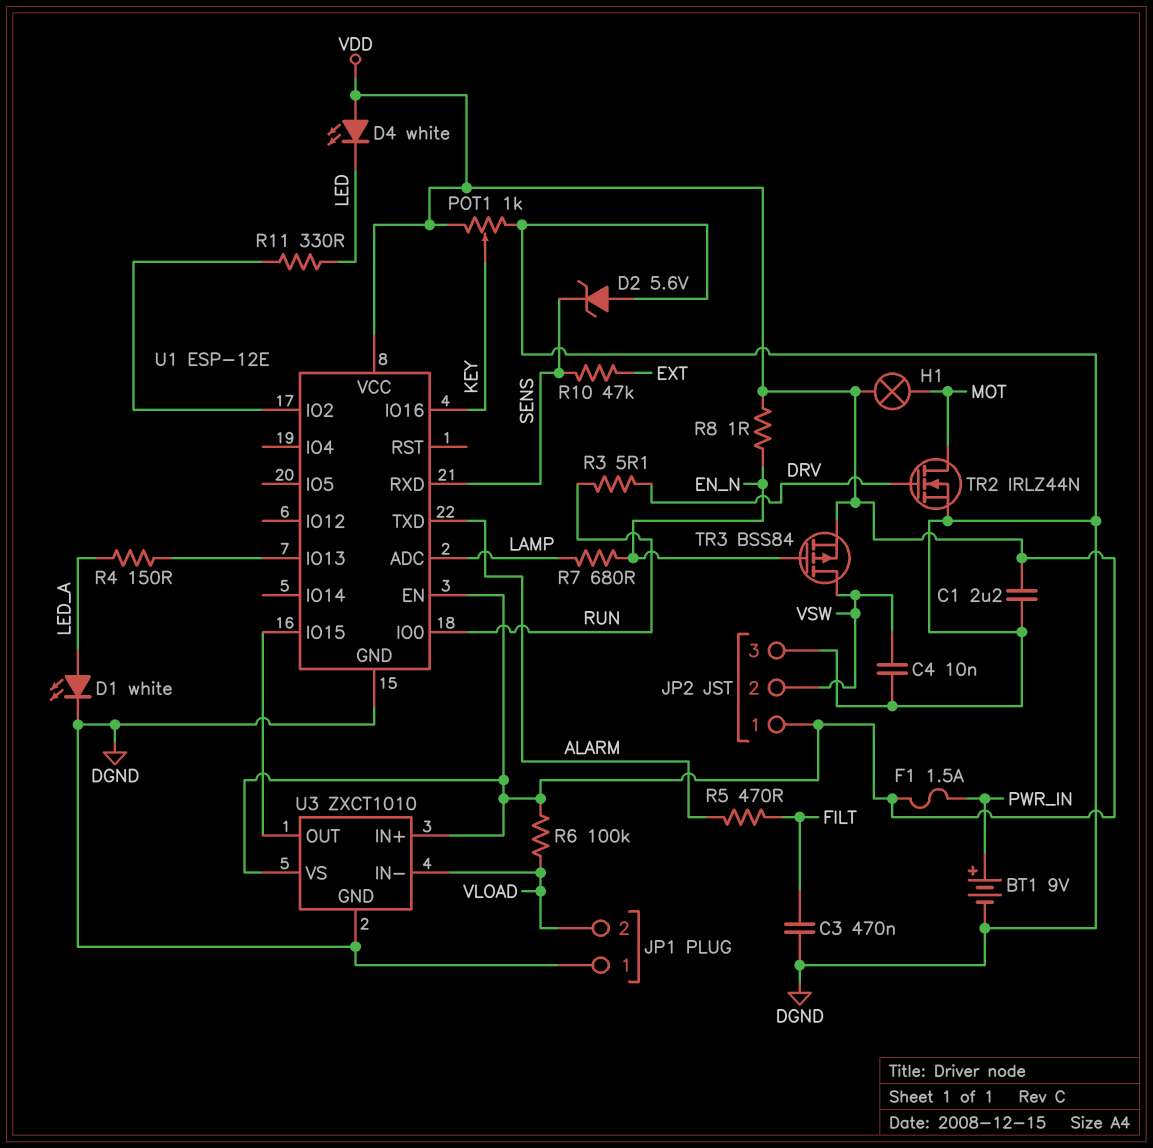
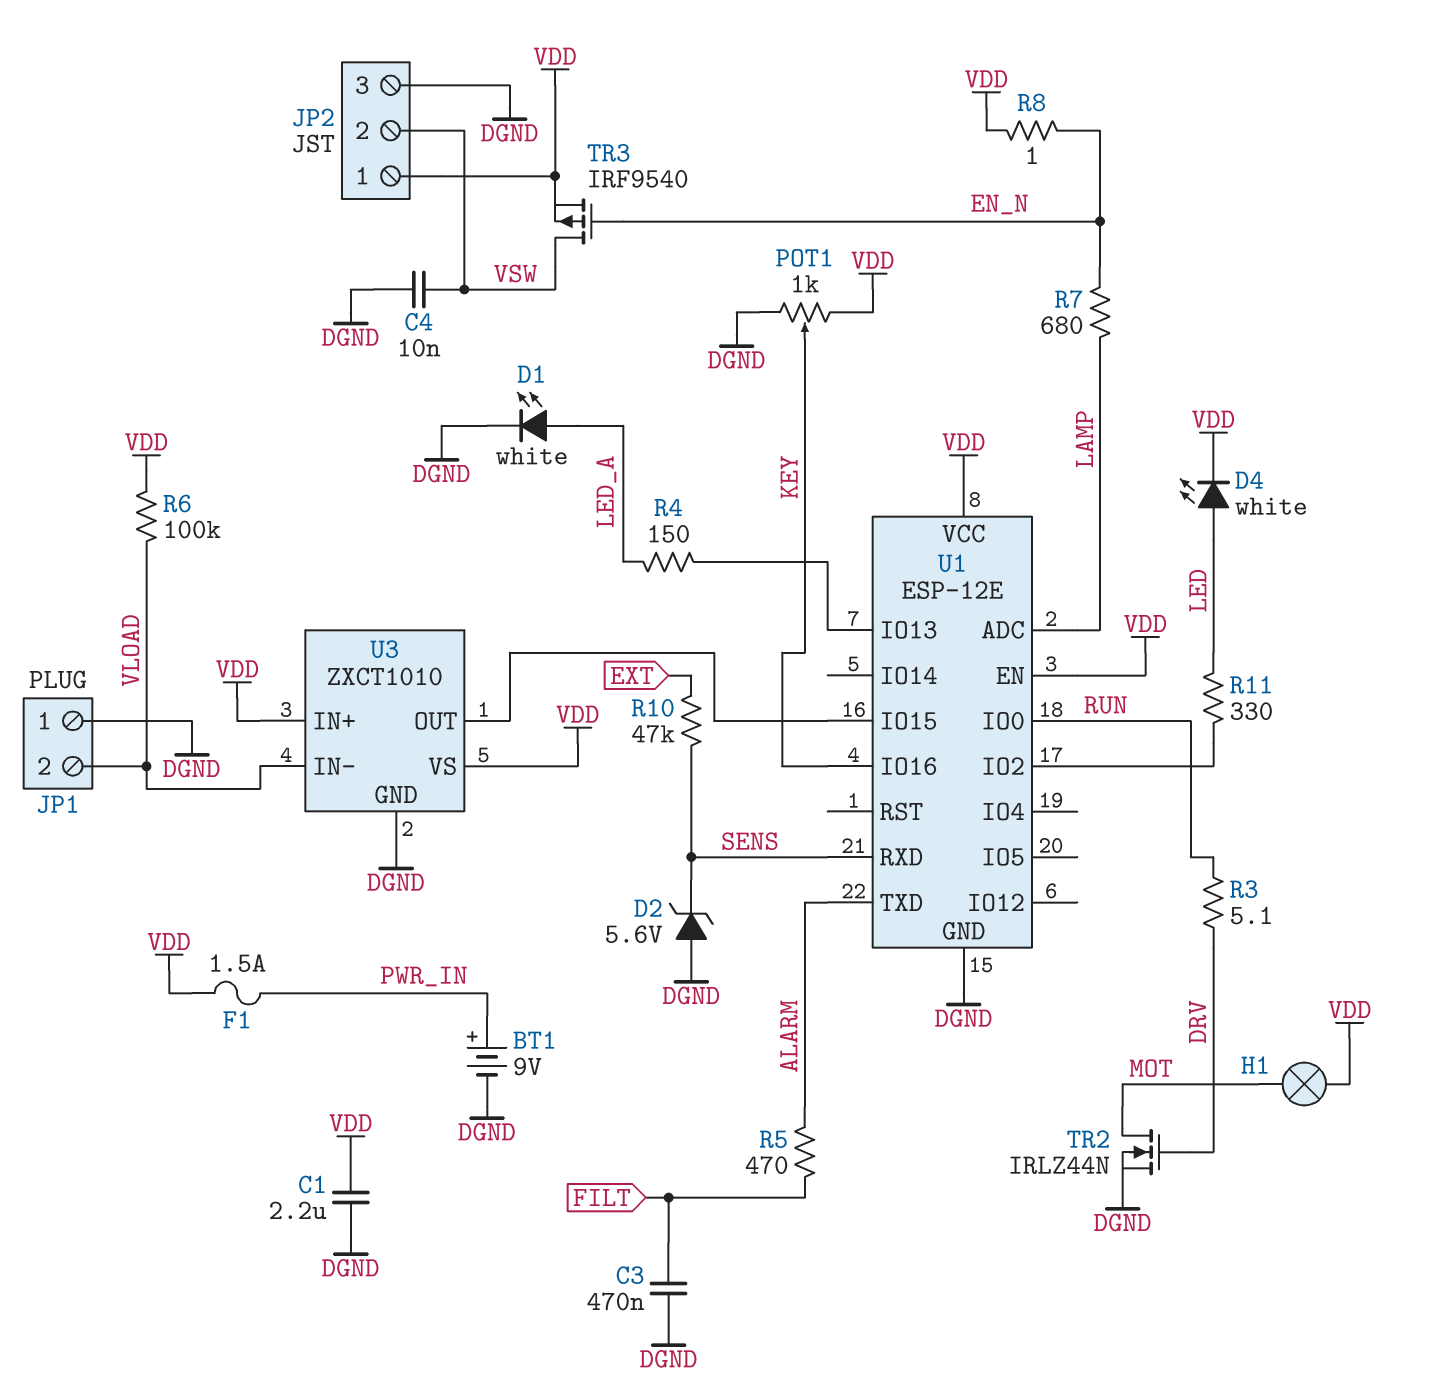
D4: LED white (A VDD, K LED) -> LED white (A LED, K VDD)
TR3: PMOS BSS84 (G EN_N, D VSW, S VDD) -> PMOS IRF9540 (G EN_N, D VSW, S VDD)

